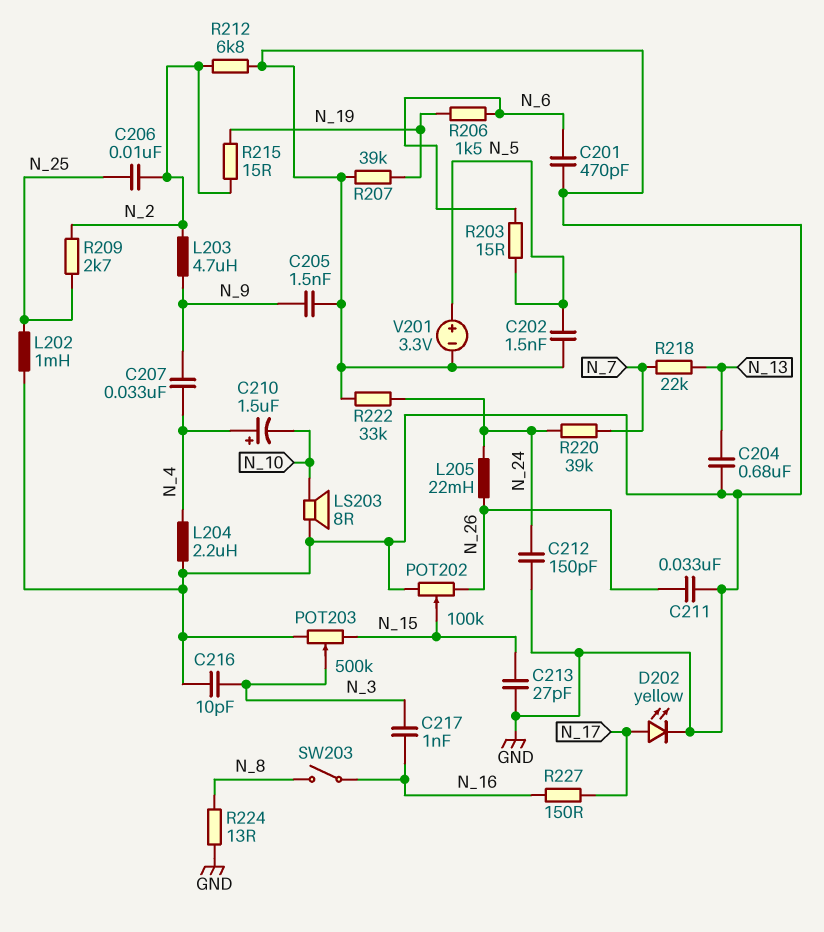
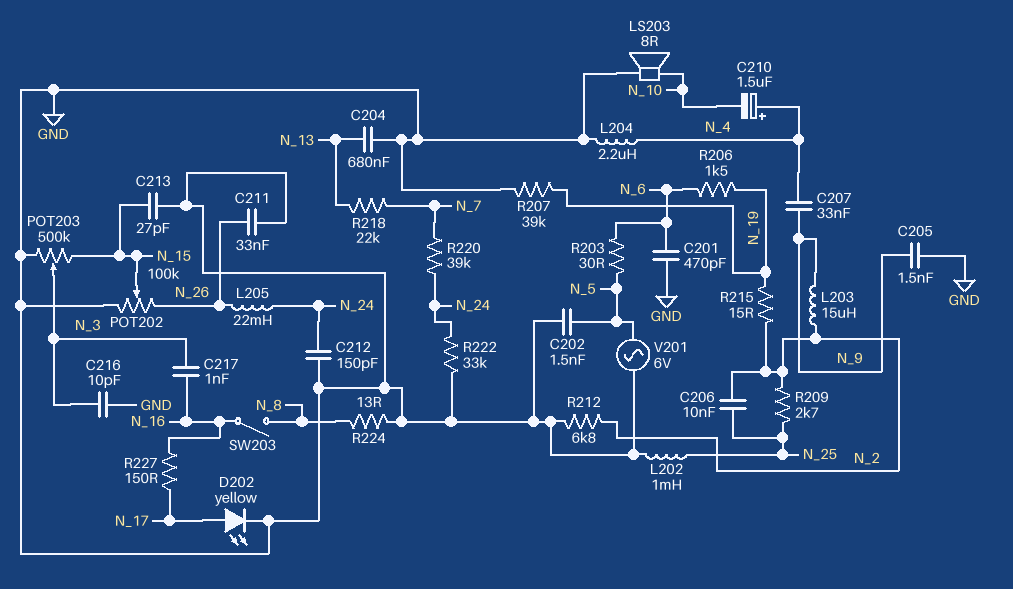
L203: 4.7uH (N_2, N_9) -> 15uH (N_2, N_9)
R203: 15 (N_5, N_6) -> 30 (N_5, N_6)
V201: 3.3V (plus N_5, minus GND) -> AC 6V (GND, N_5)

